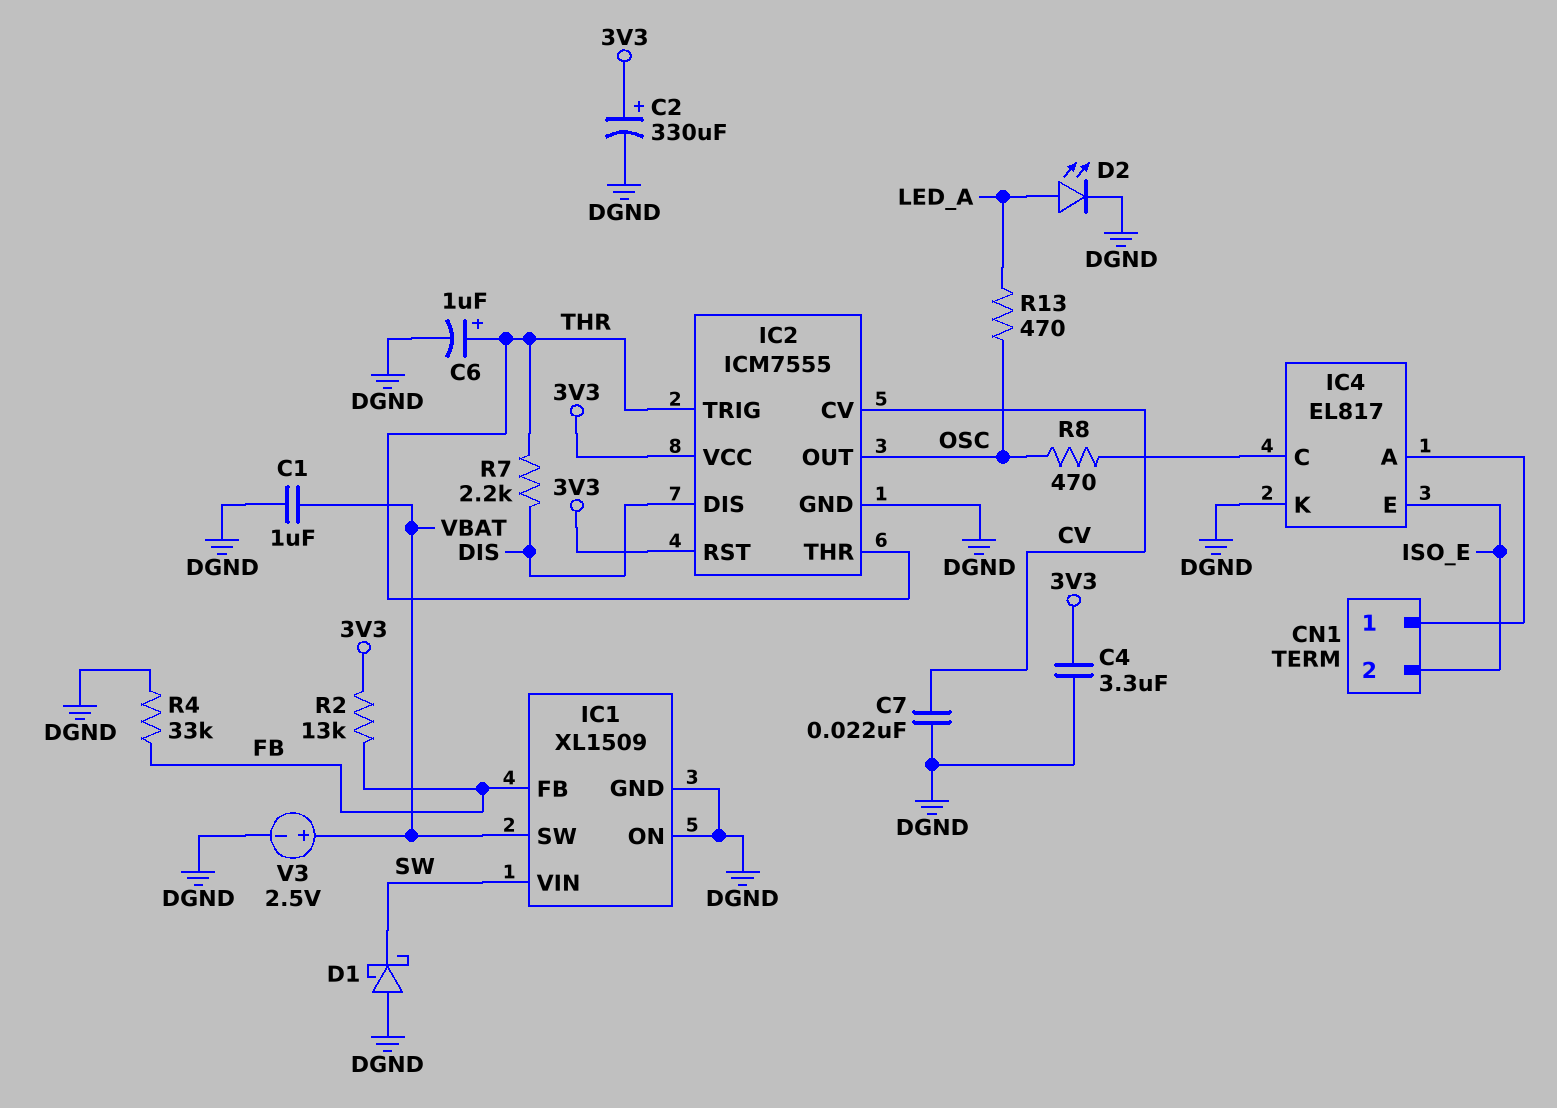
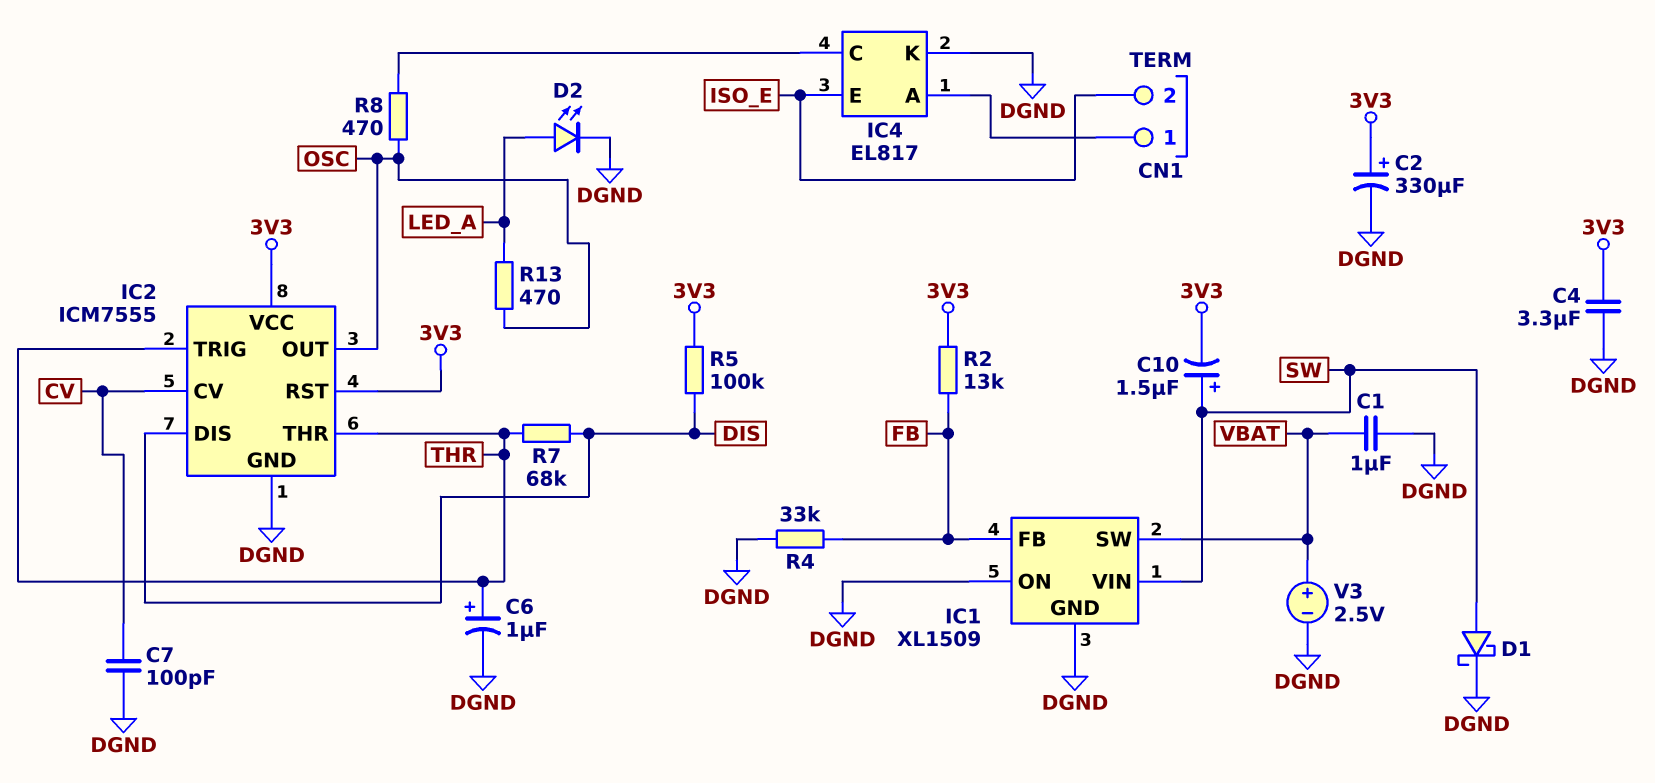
C7: 22nF (CV, DGND) -> 100pF (CV, DGND)
C10: none -> 1.5uF (plus SW, minus 3V3)
D1: schottky (A DGND, K SW) -> schottky (A SW, K DGND)
R5: none -> 100k (3V3, DIS)
R7: 2.2k (DIS, THR) -> 68k (DIS, THR)

